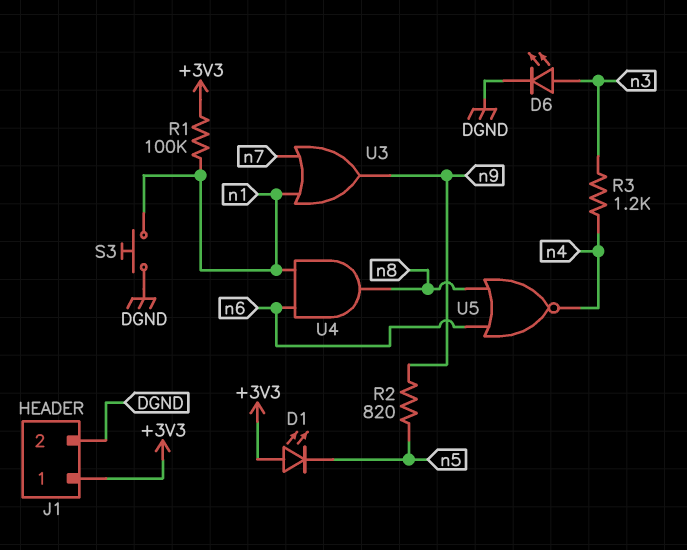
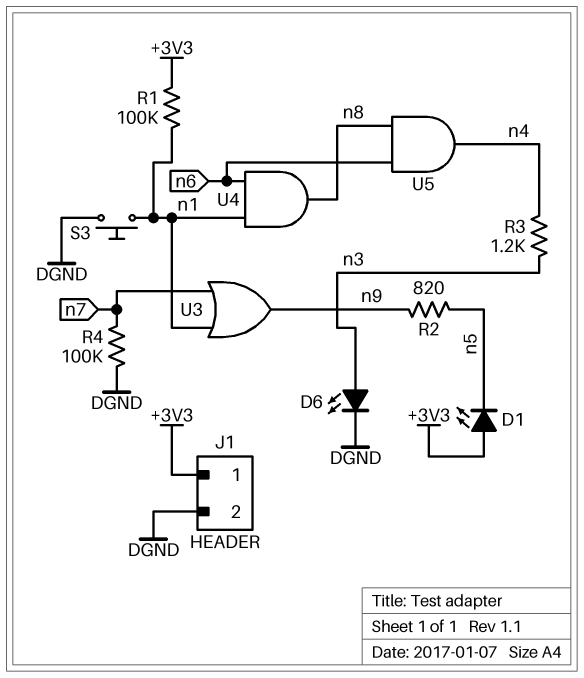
R4: none -> 100k (DGND, n7)
U5: NOR (in n6, in n8, out n4) -> AND (in n6, in n8, out n4)

